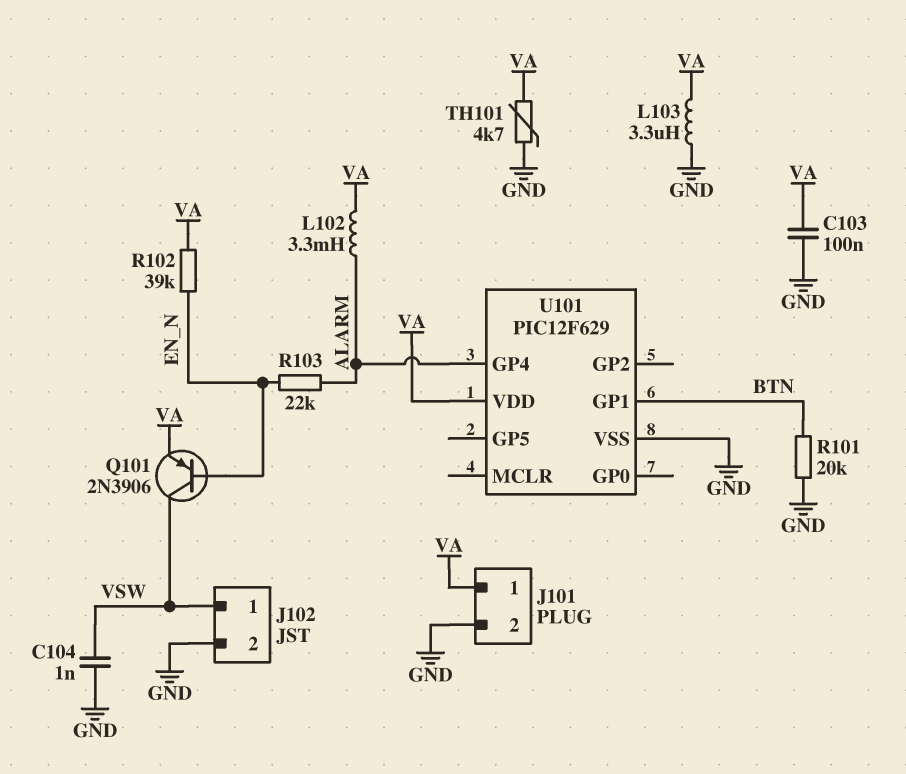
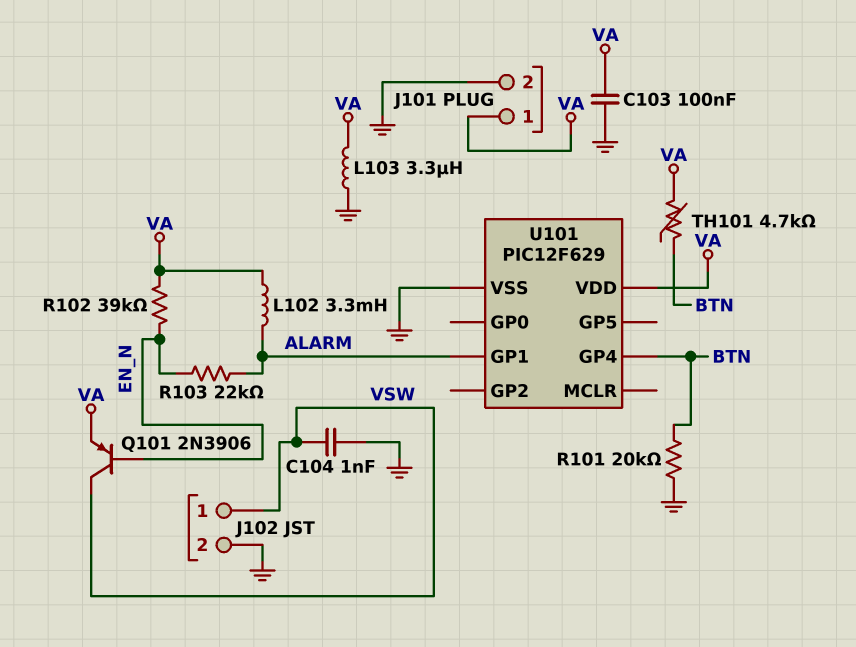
TH101: 4.7k (GND, VA) -> 4.7k (BTN, VA)
U101 pin GP1: BTN -> ALARM
U101 pin GP4: ALARM -> BTN

